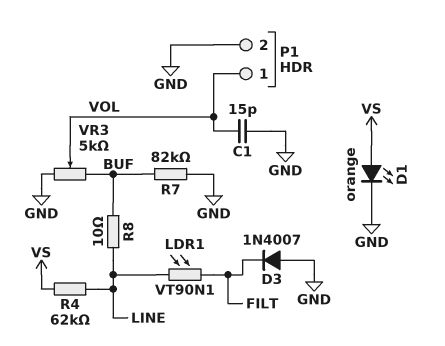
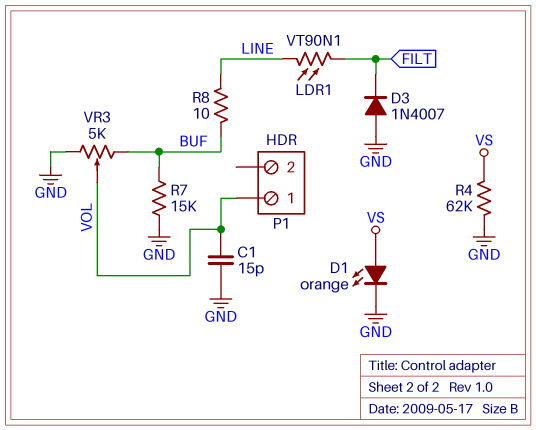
P1 pin 2: GND -> none
R4: 62k (LINE, VS) -> 62k (GND, VS)
R7: 82k (BUF, GND) -> 15k (BUF, GND)

